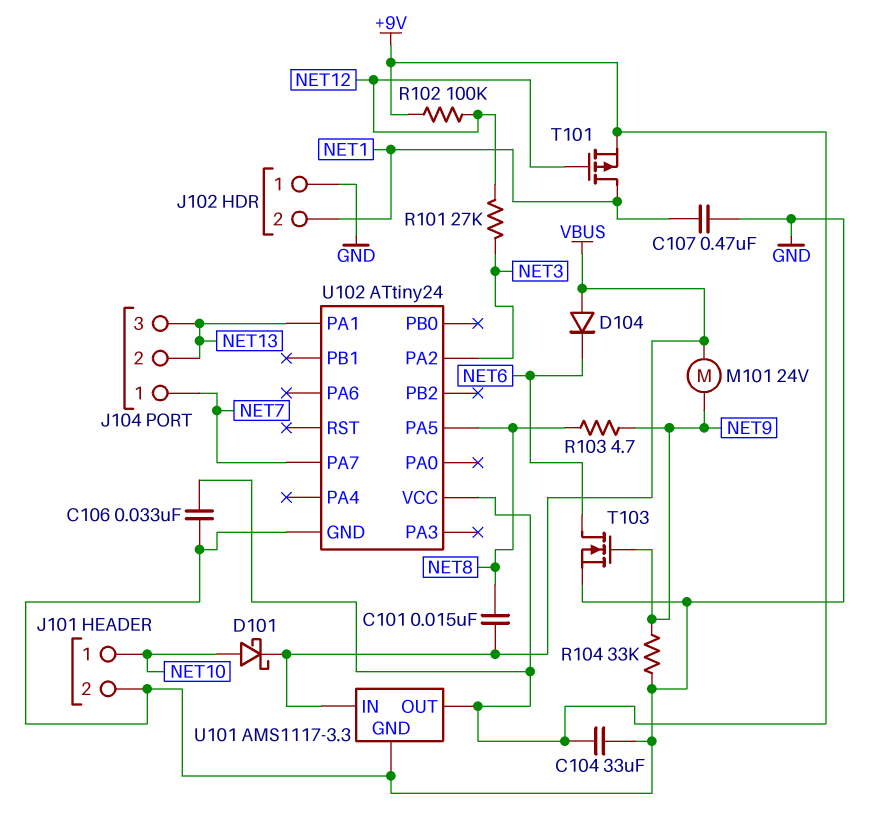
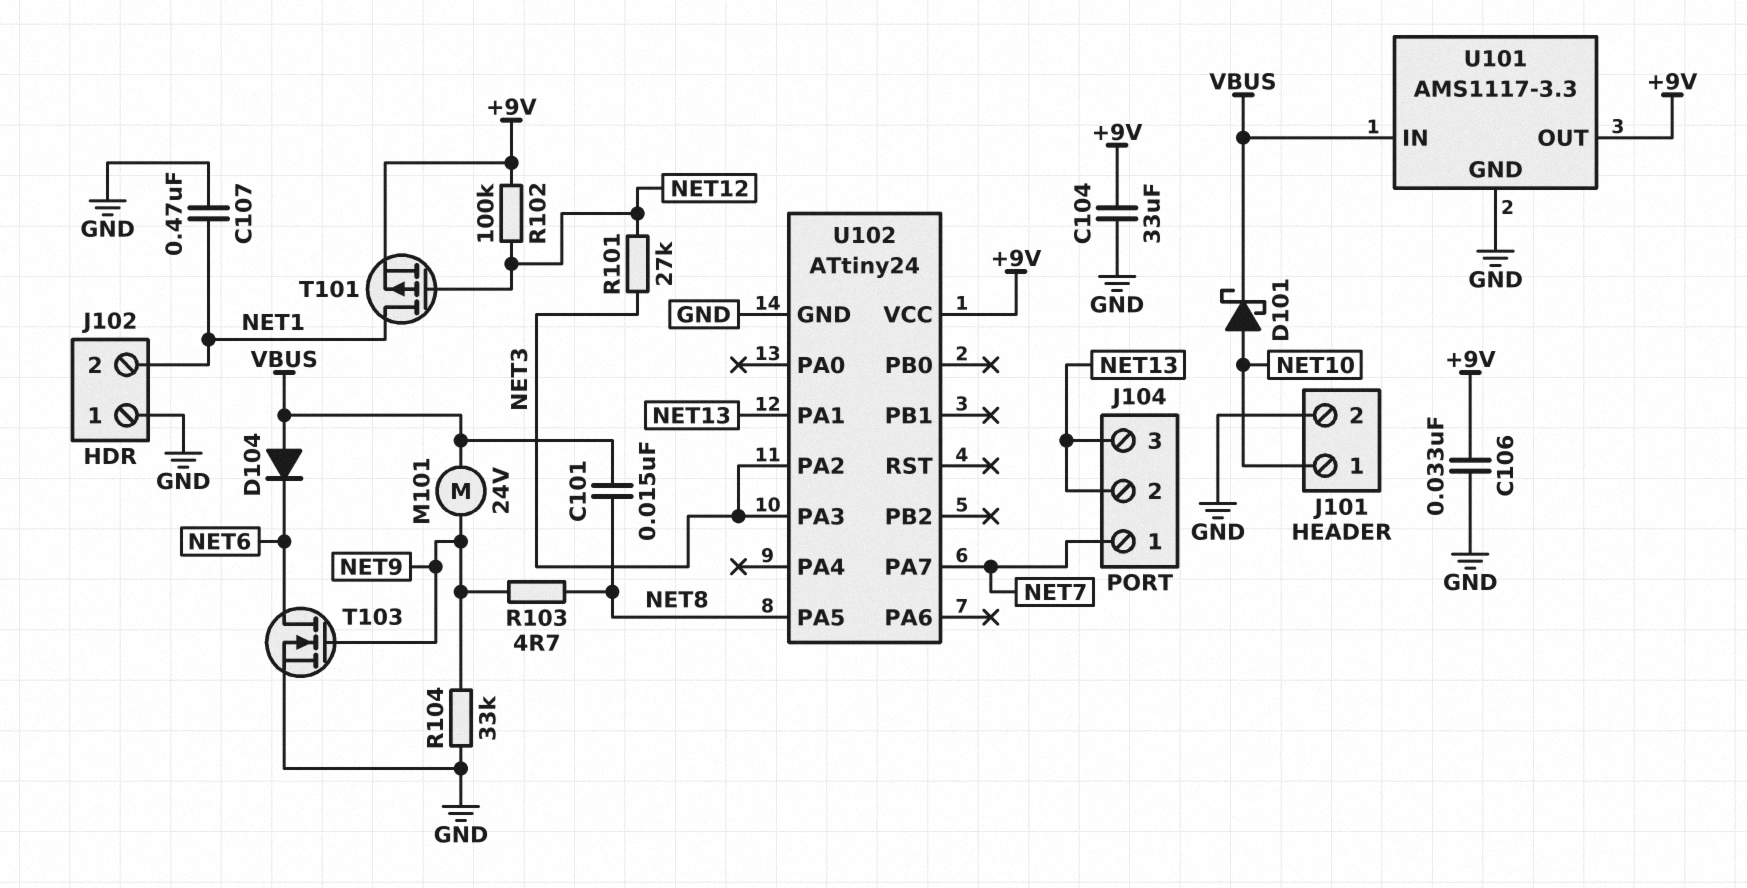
U102 pin PA3: none -> NET3

